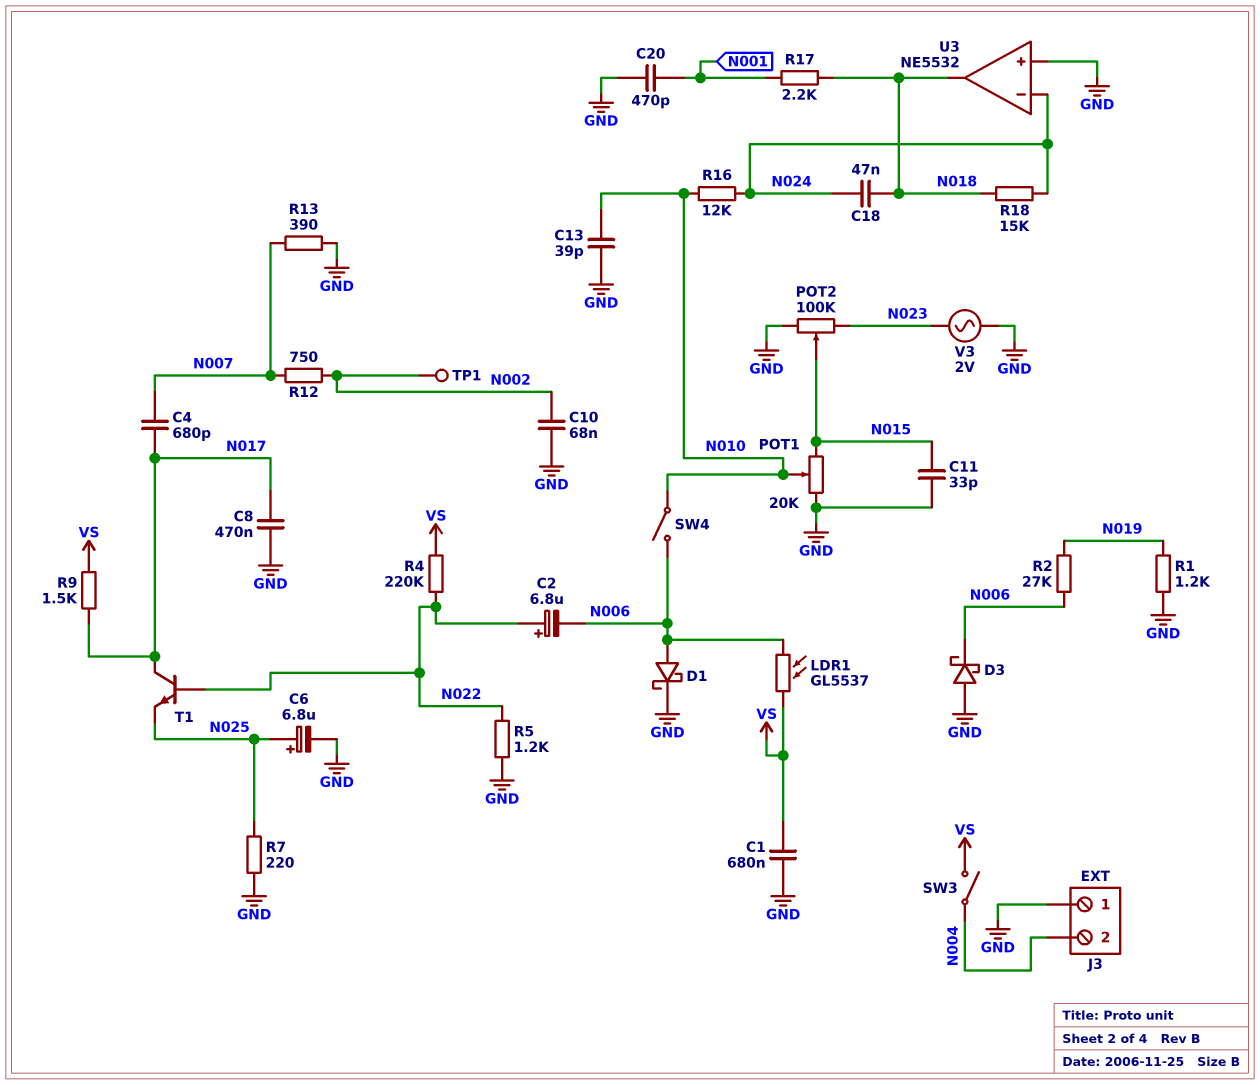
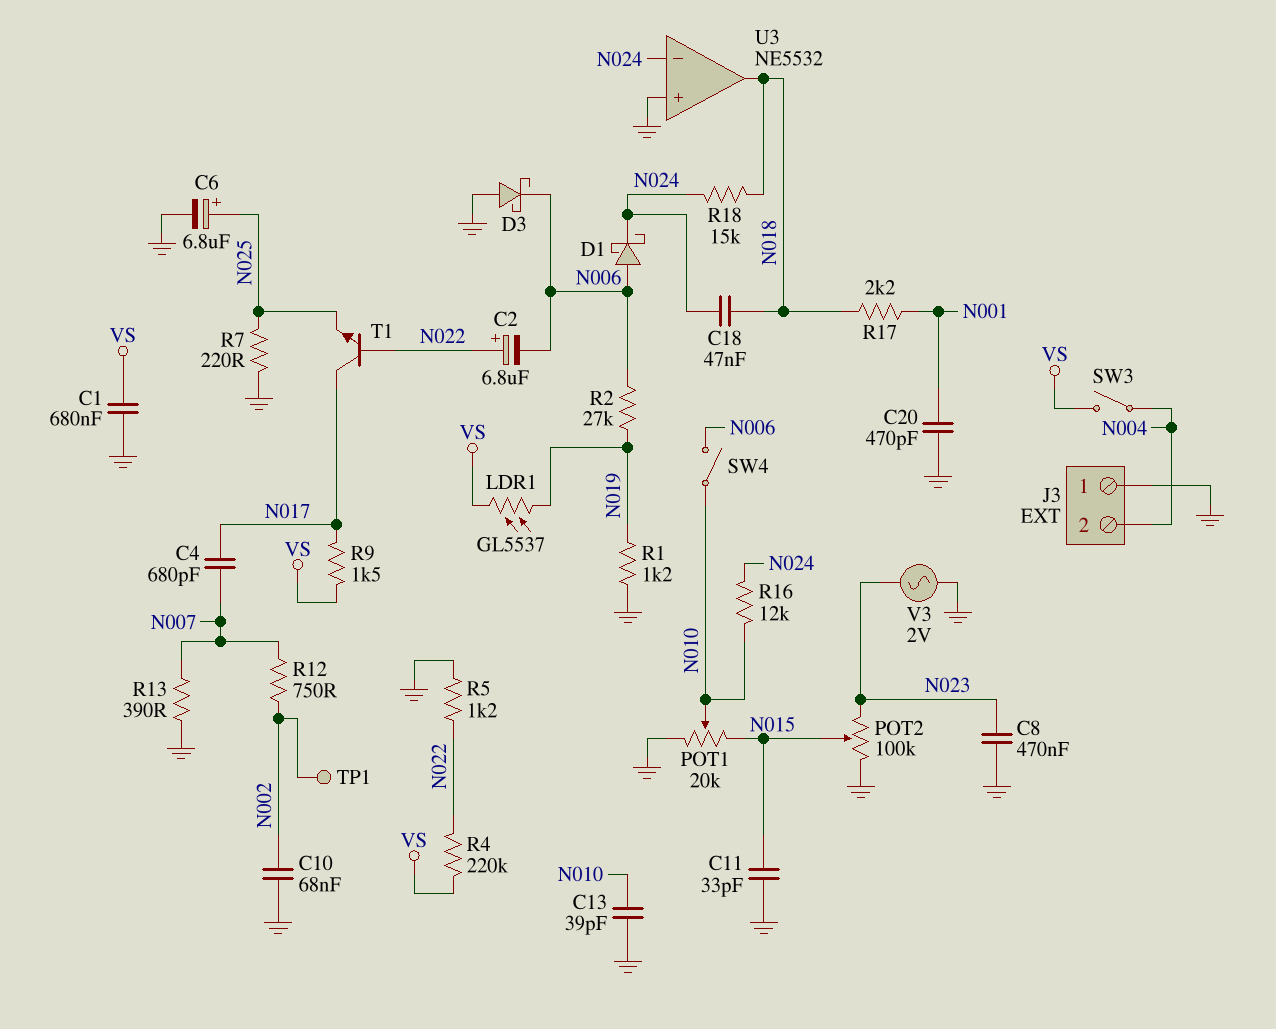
C8: 470nF (GND, N017) -> 470nF (GND, N023)
D1: schottky (A N006, K GND) -> schottky (A N006, K N024)
LDR1: GL5537 (N006, VS) -> GL5537 (N019, VS)

